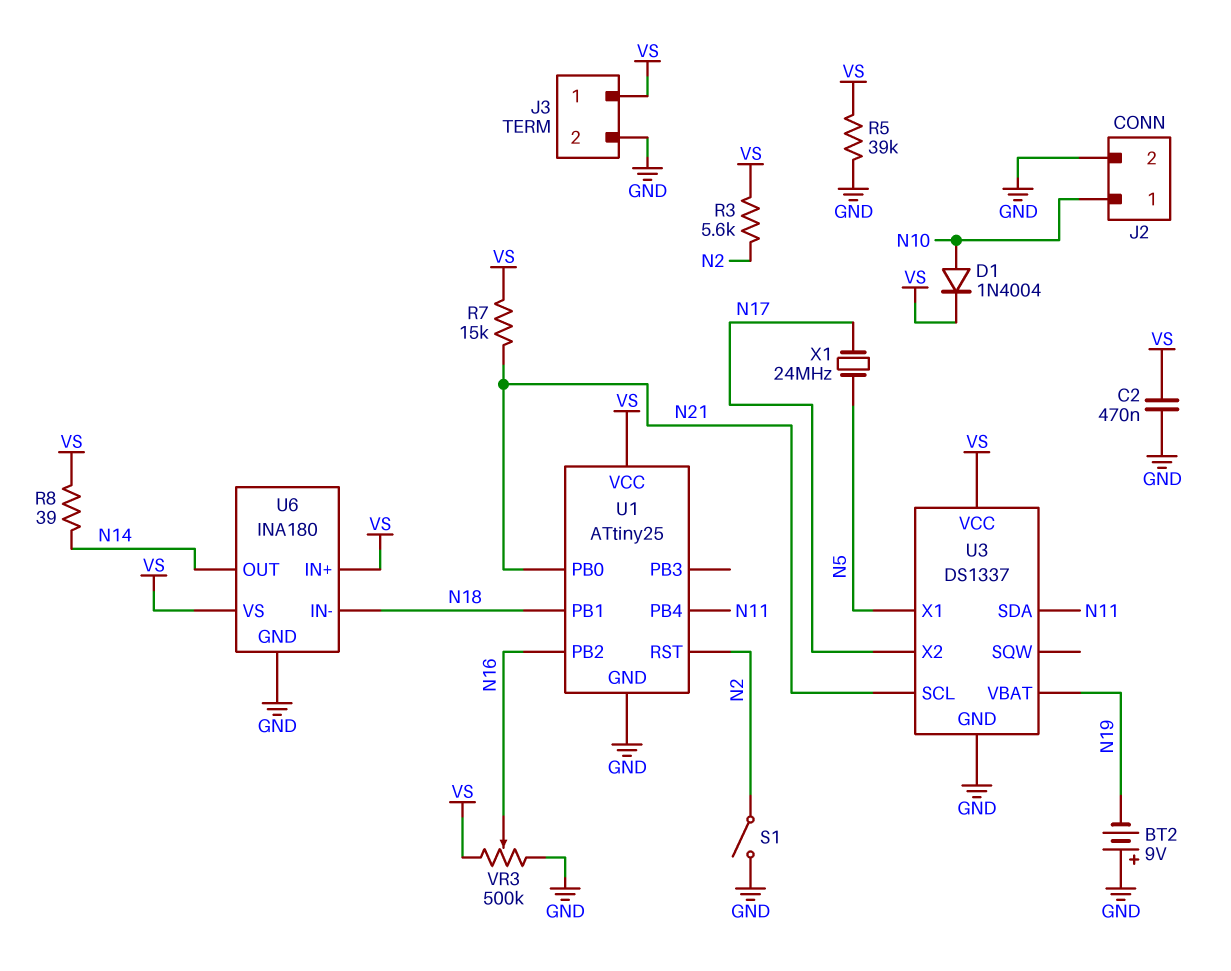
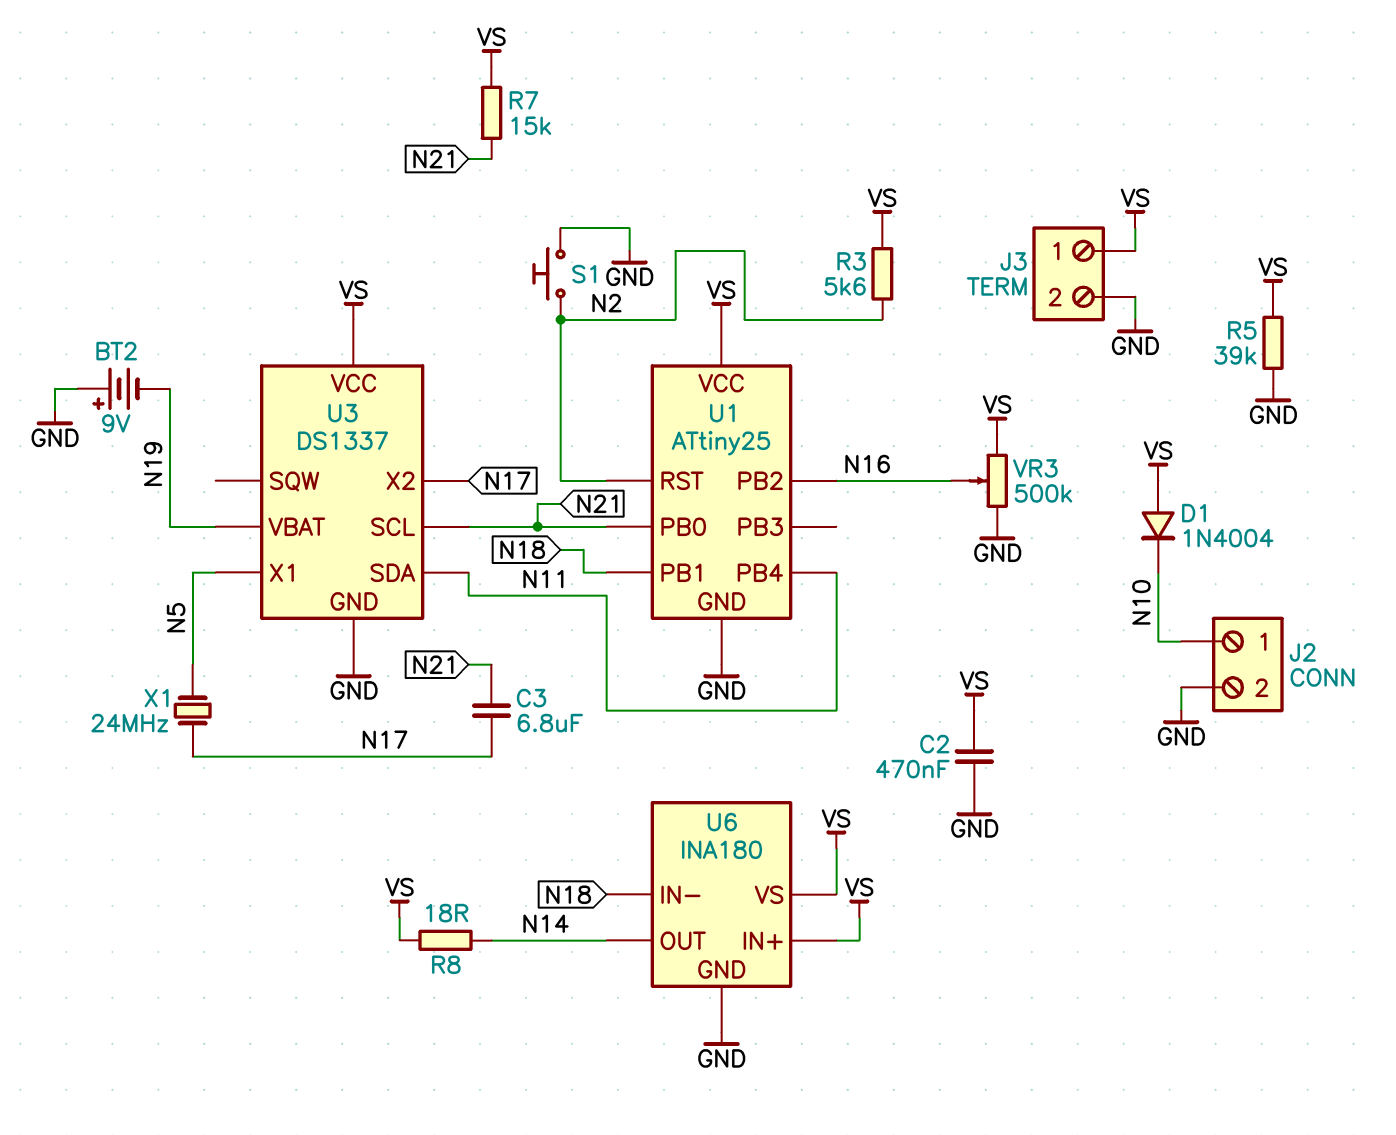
C3: none -> 6.8uF (N17, N21)
D1: diode 1N4004 (A N10, K VS) -> diode 1N4004 (A VS, K N10)
R8: 39 (N14, VS) -> 18 (N14, VS)
S1: switch (GND, N2) -> button (GND, N2)

